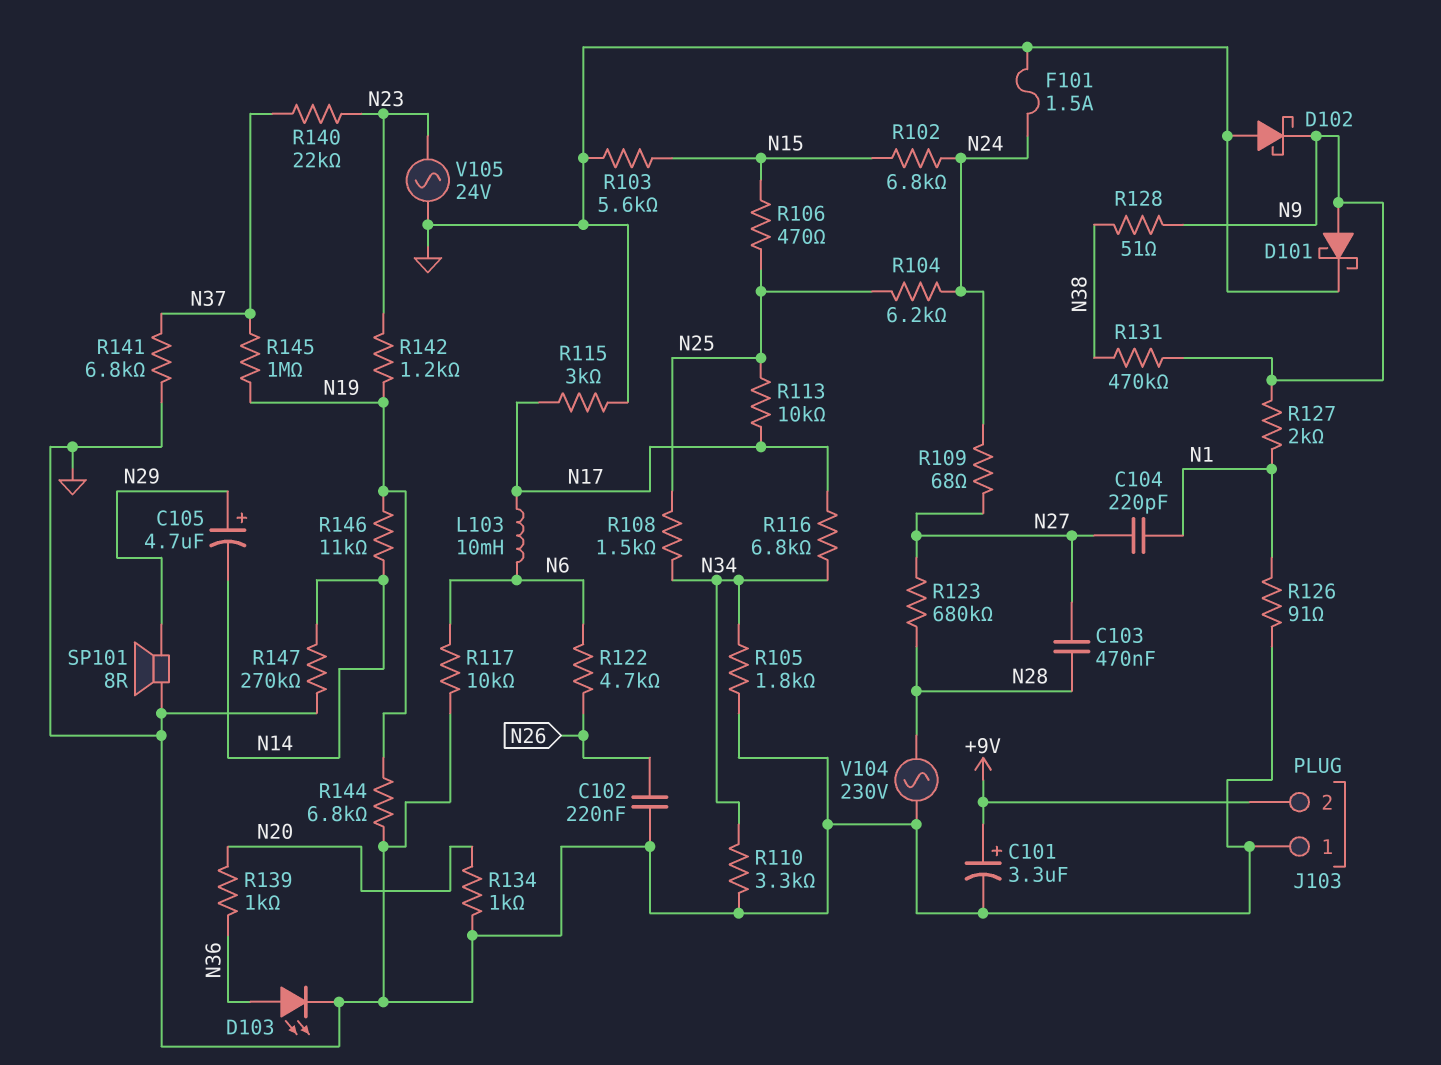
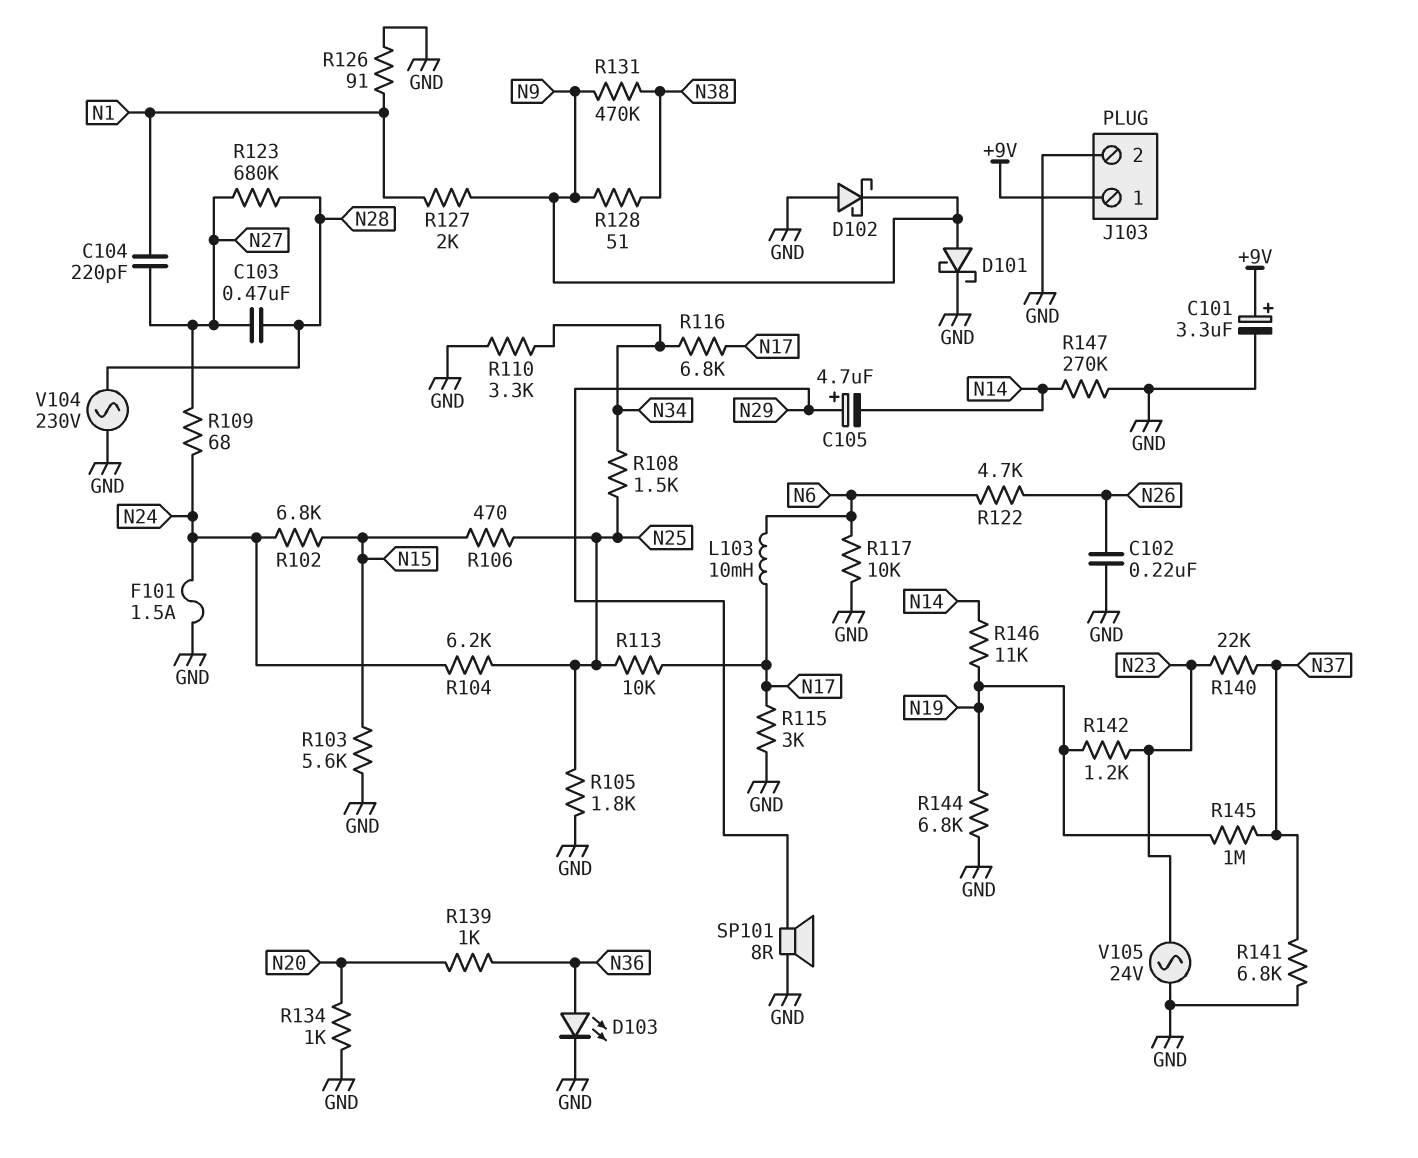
J103 pin 1: GND -> +9V
J103 pin 2: +9V -> GND
R105: 1.8k (GND, N34) -> 1.8k (GND, N25)

